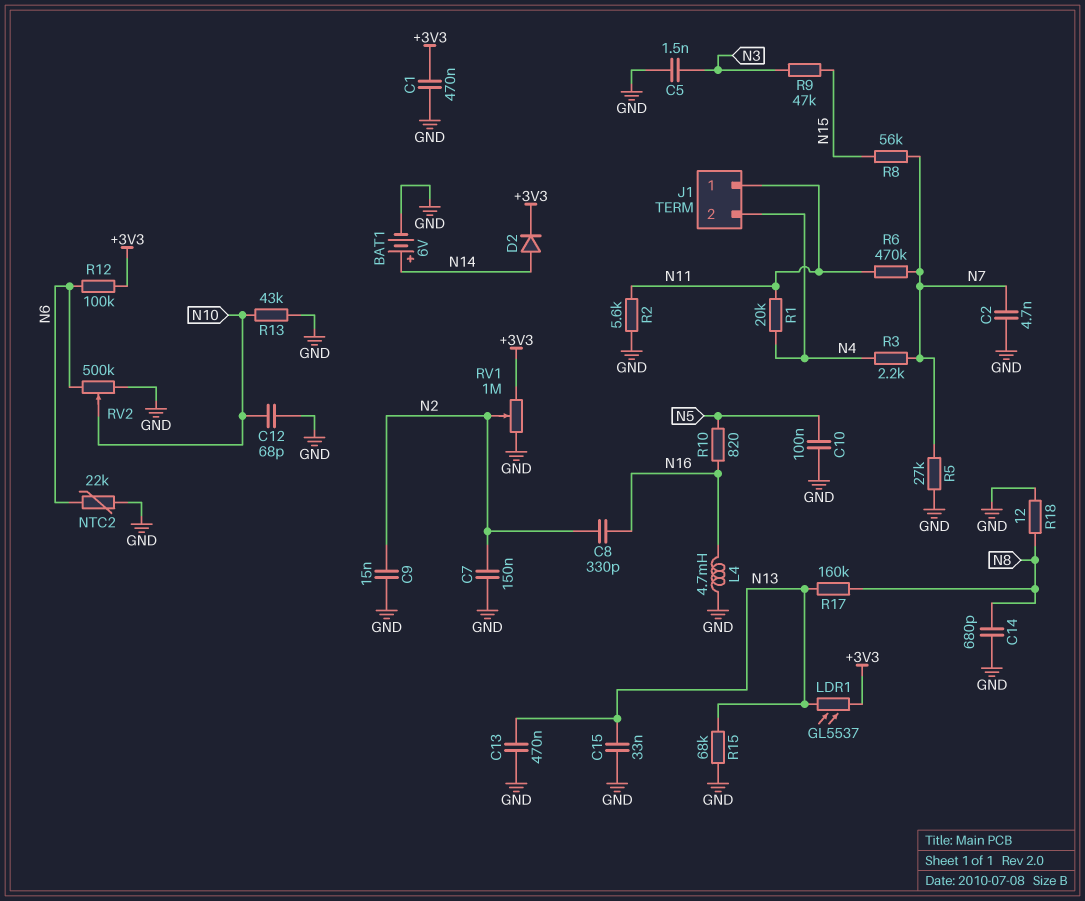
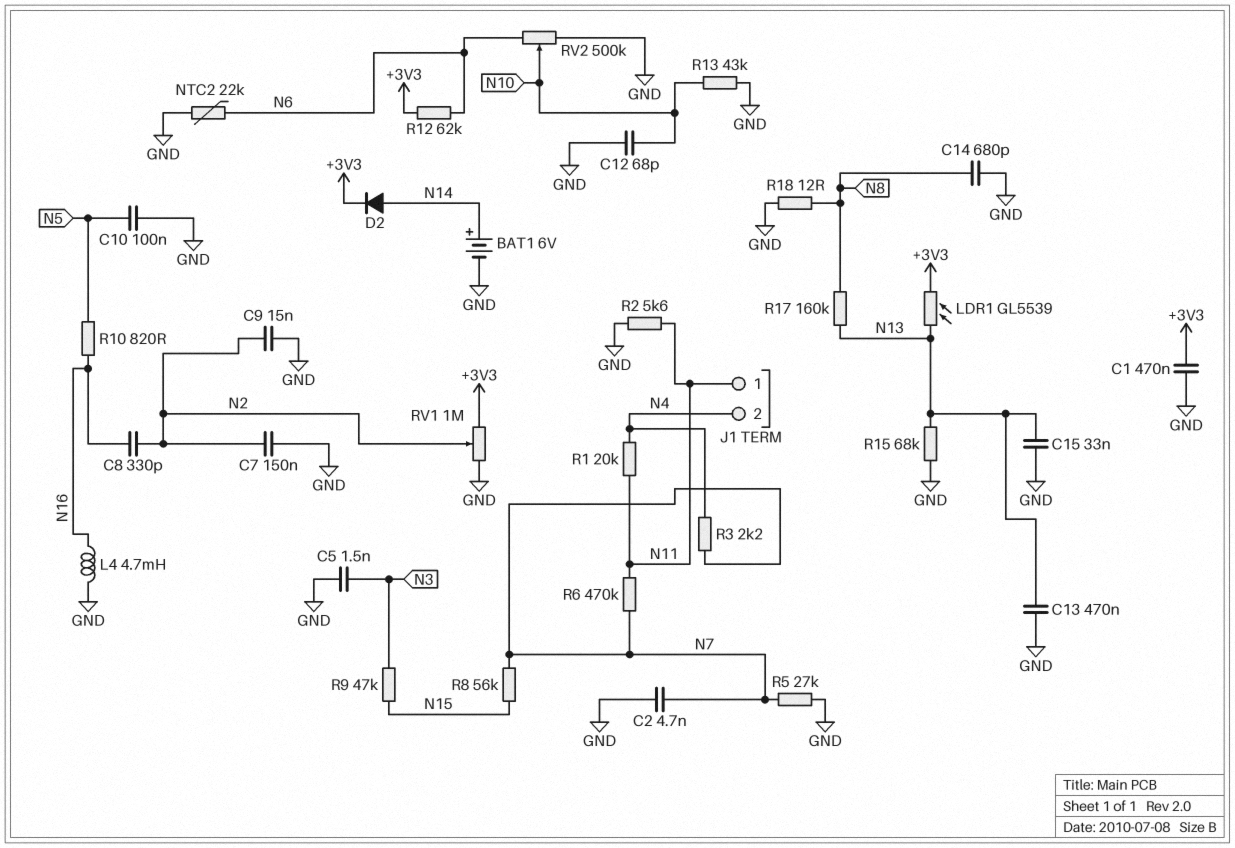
LDR1: GL5537 (+3V3, N13) -> GL5539 (+3V3, N13)
R12: 100k (+3V3, N6) -> 62k (+3V3, N6)

